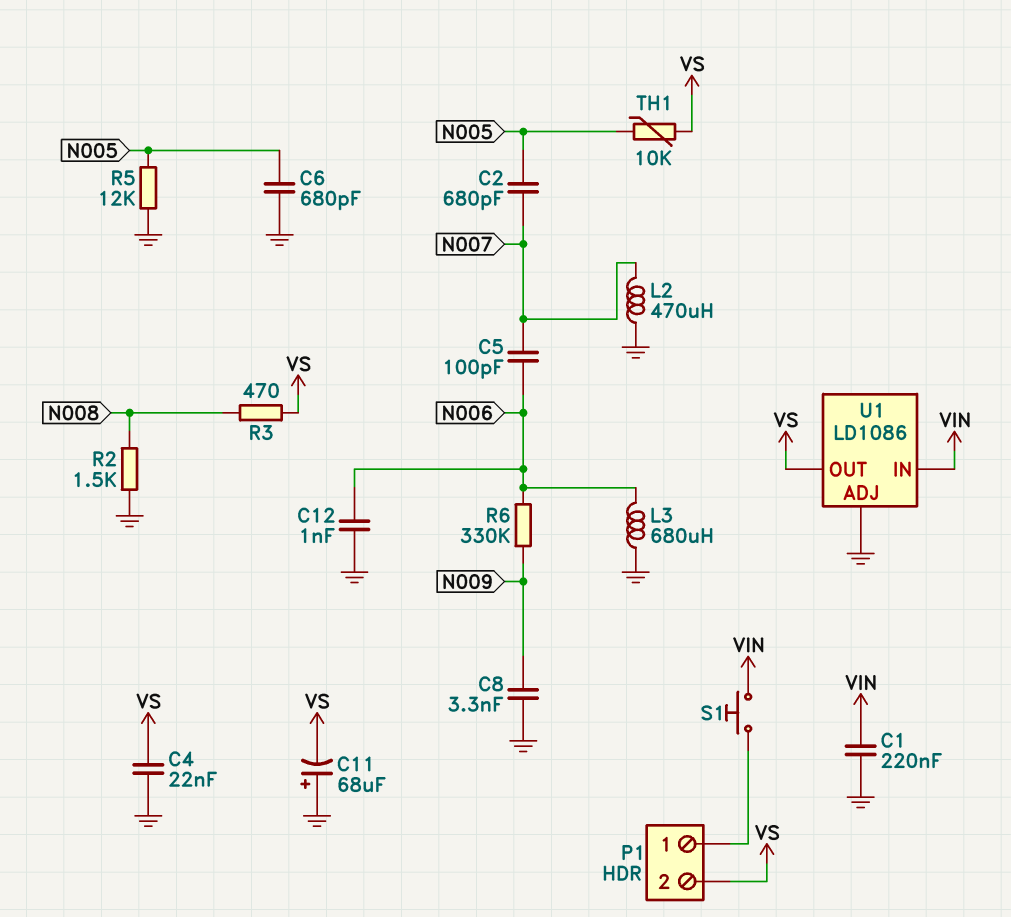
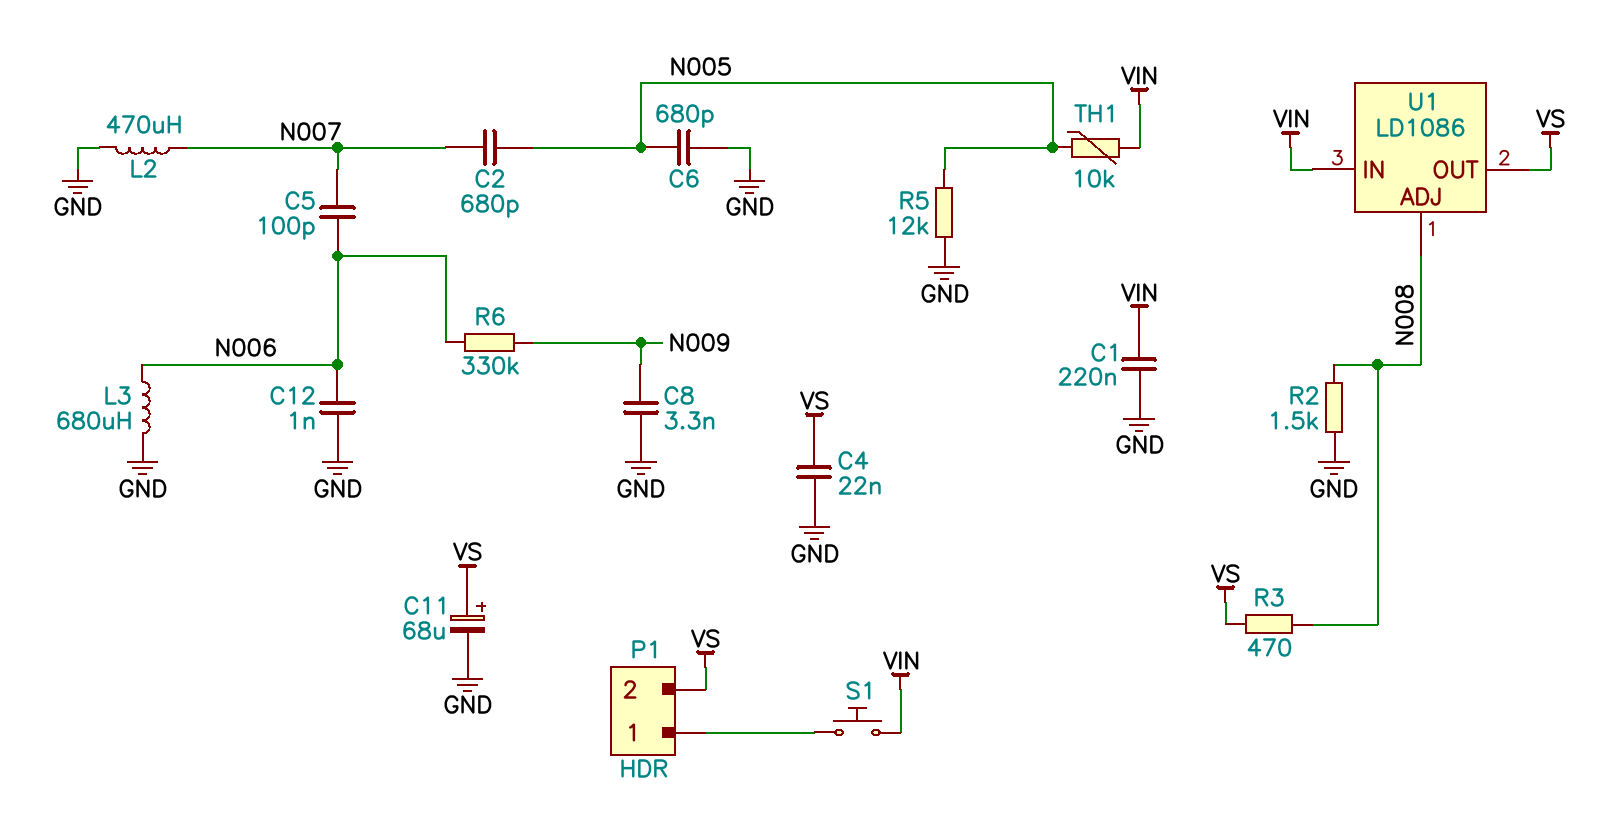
C11: 68uF (plus GND, minus VS) -> 68uF (plus VS, minus GND)
TH1: 10k (N005, VS) -> 10k (N005, VIN)
U1 pin ADJ: GND -> N008

